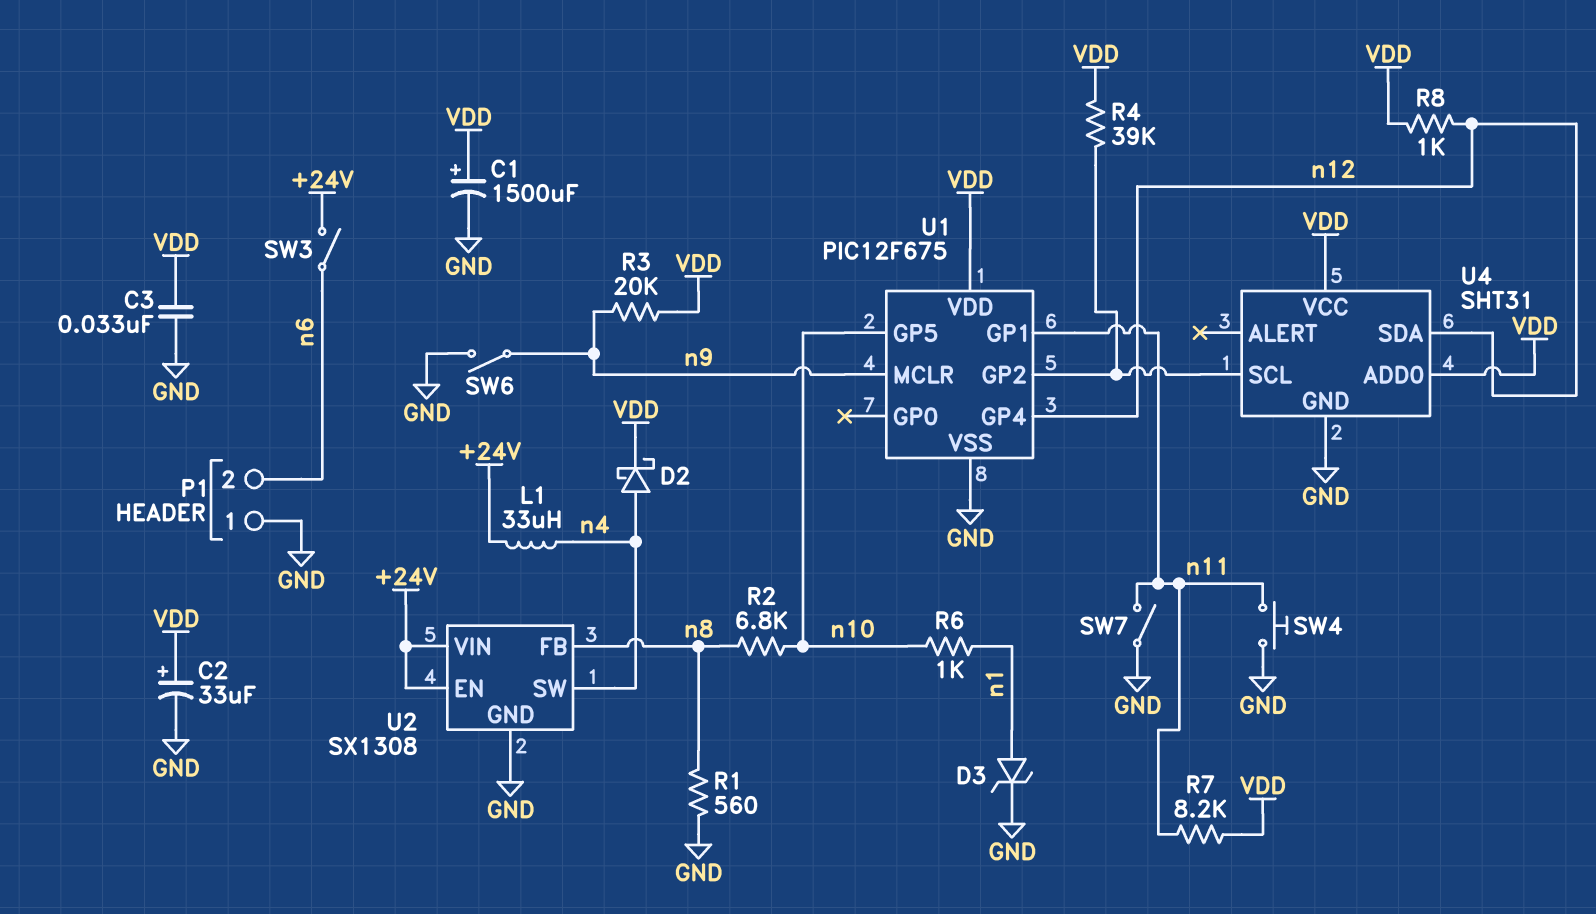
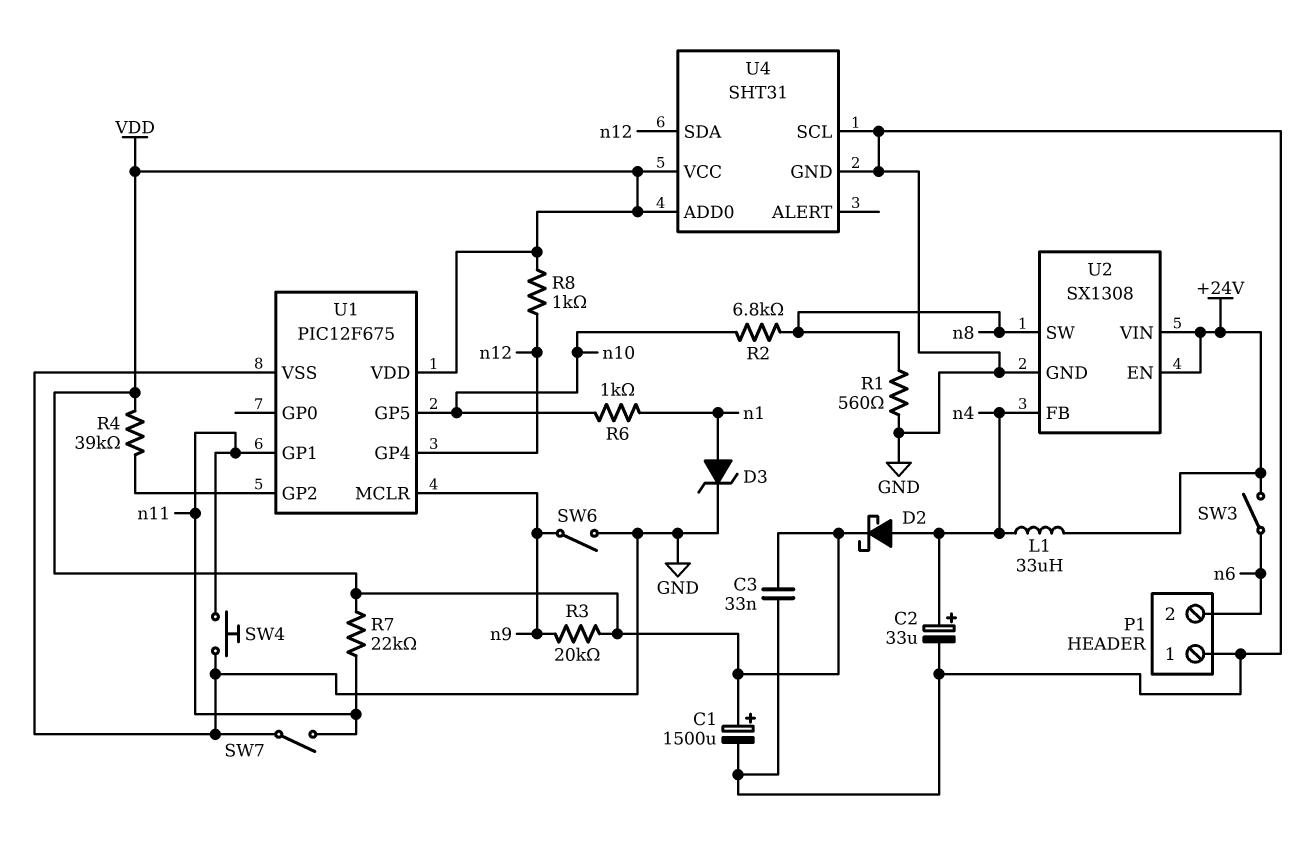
C2: 33uF (plus VDD, minus GND) -> 33uF (plus n4, minus GND)
R7: 8.2k (VDD, n11) -> 22k (VDD, n11)
U2 pin FB: n8 -> n4
U2 pin SW: n4 -> n8
U4 pin SCL: U1/GP2 -> GND

